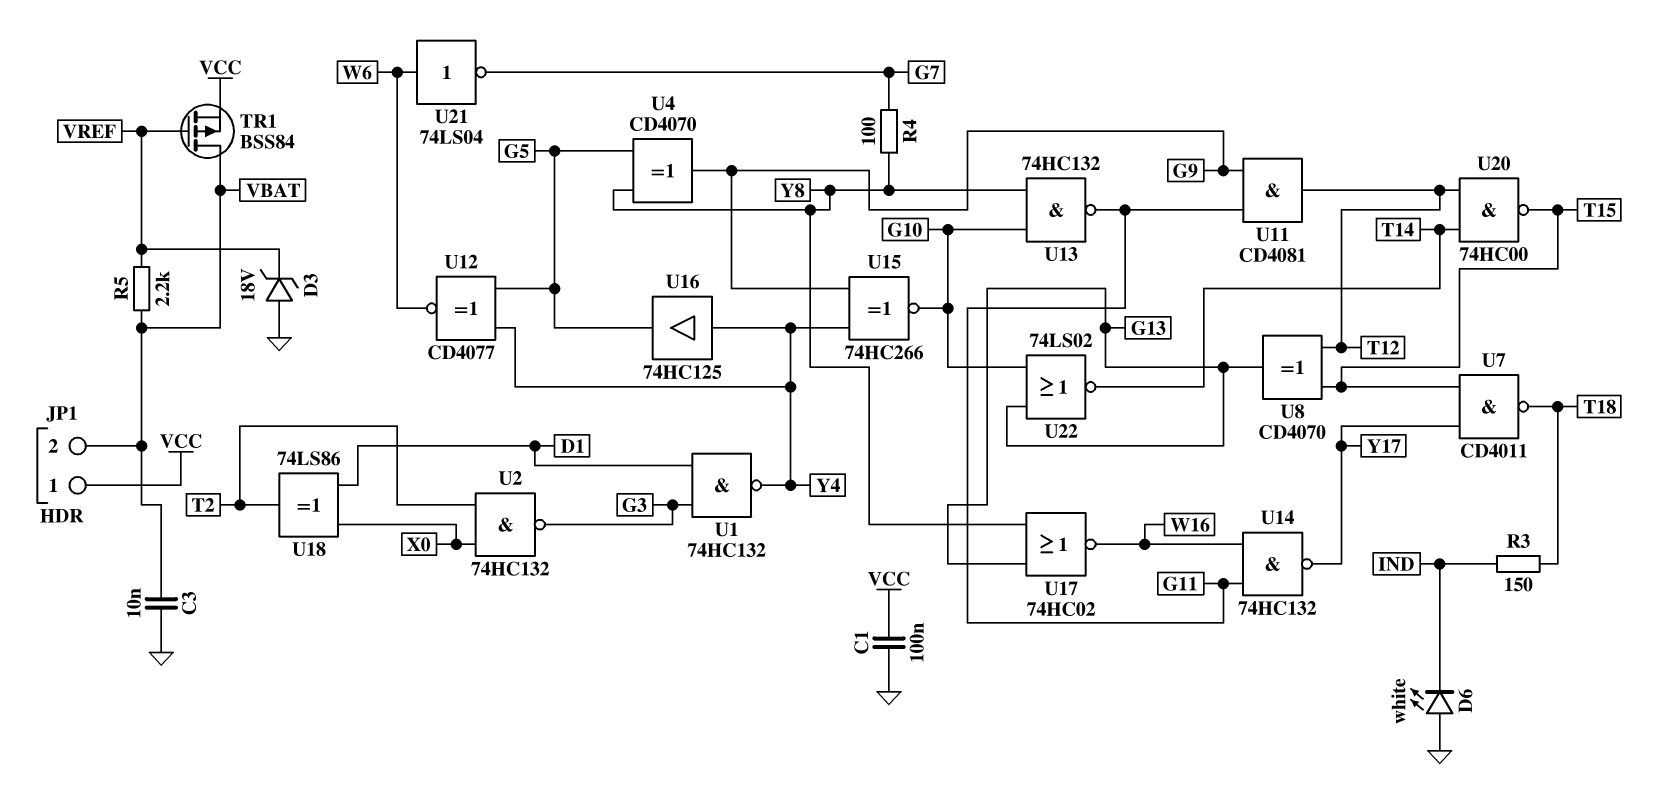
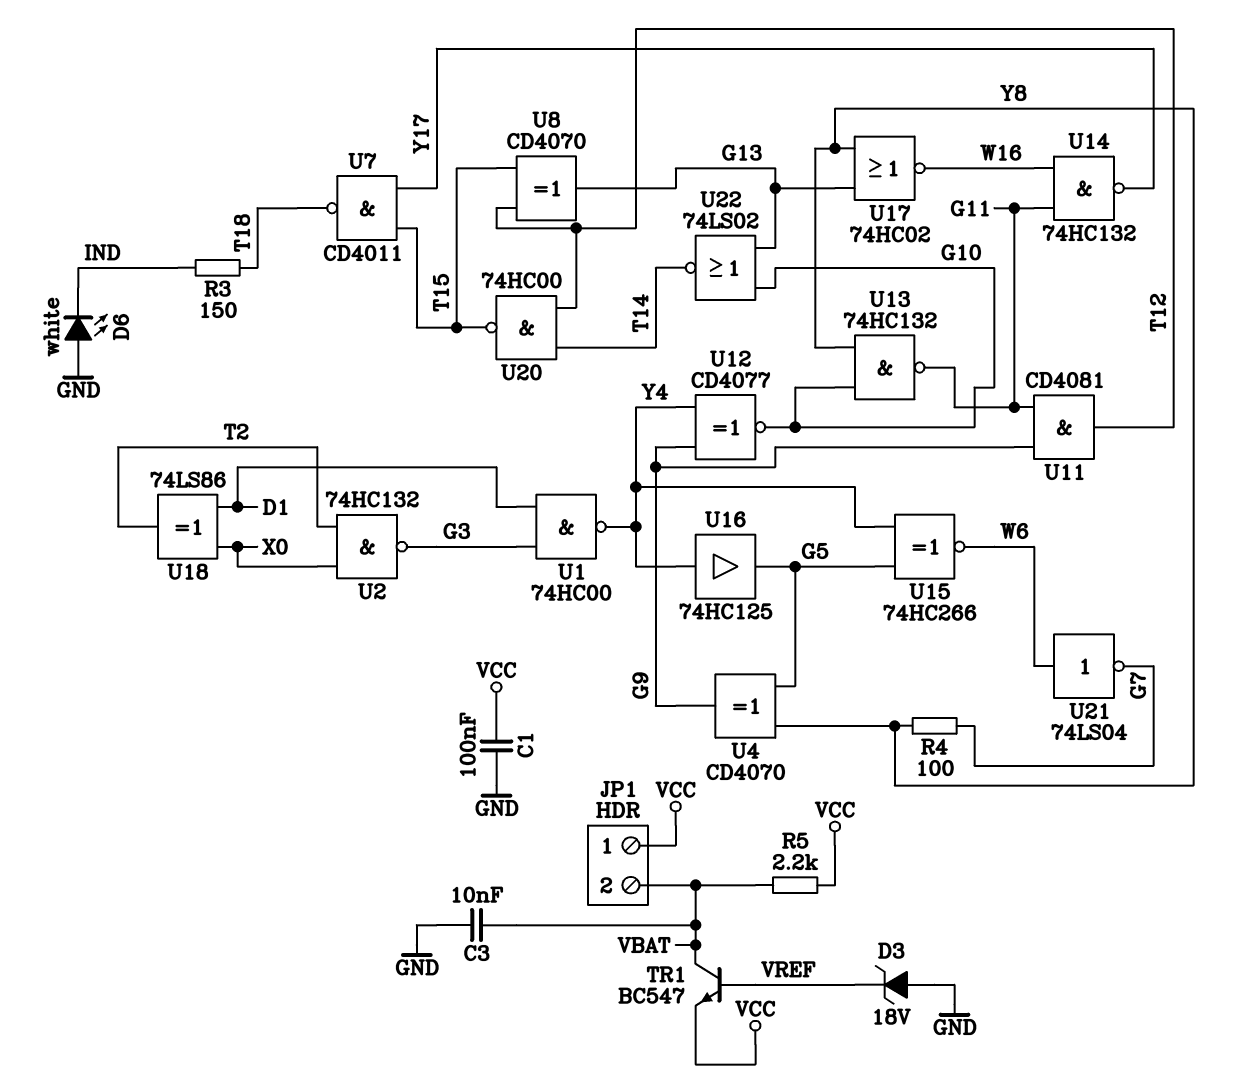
R5: 2.2k (VBAT, VREF) -> 2.2k (VBAT, VCC)
TR1: PMOS BSS84 (G VREF, D VBAT, S VCC) -> NPN BC547 (B VREF, C VBAT, E VCC)
U1: NAND 74HC132 (in D1, in G3, out Y4) -> NAND 74HC00 (in D1, in G3, out Y4)
U12: XNOR CD4077 (in G5, in Y4, out W6) -> XNOR CD4077 (in G9, in Y4, out G10)
U15: XNOR 74HC266 (in G9, in Y4, out G10) -> XNOR 74HC266 (in G5, in Y4, out W6)

